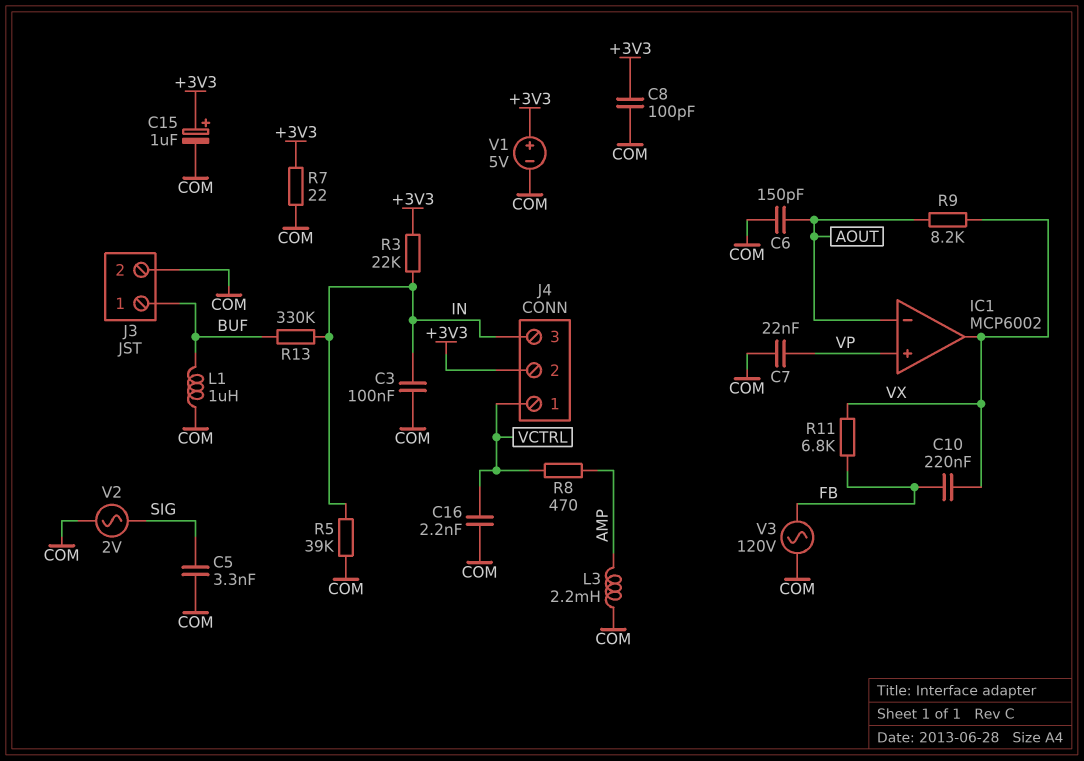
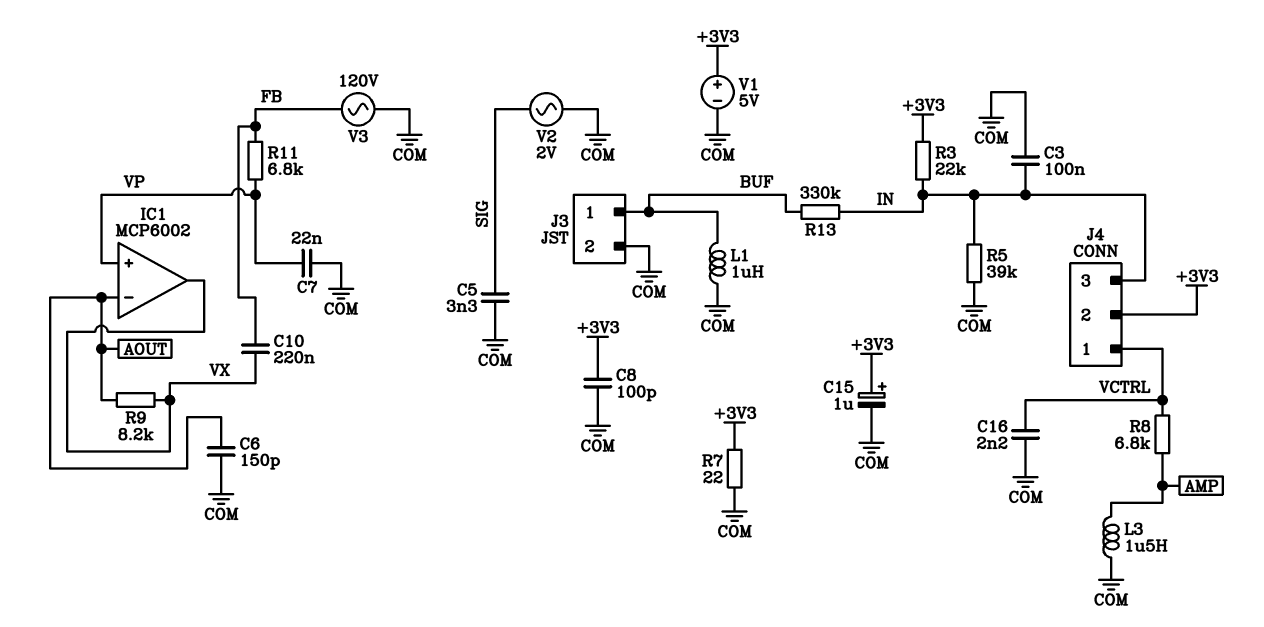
L3: 2.2mH (AMP, COM) -> 1.5uH (AMP, COM)
R8: 470 (AMP, VCTRL) -> 6.8k (AMP, VCTRL)
R11: 6.8k (FB, VX) -> 6.8k (FB, VP)

